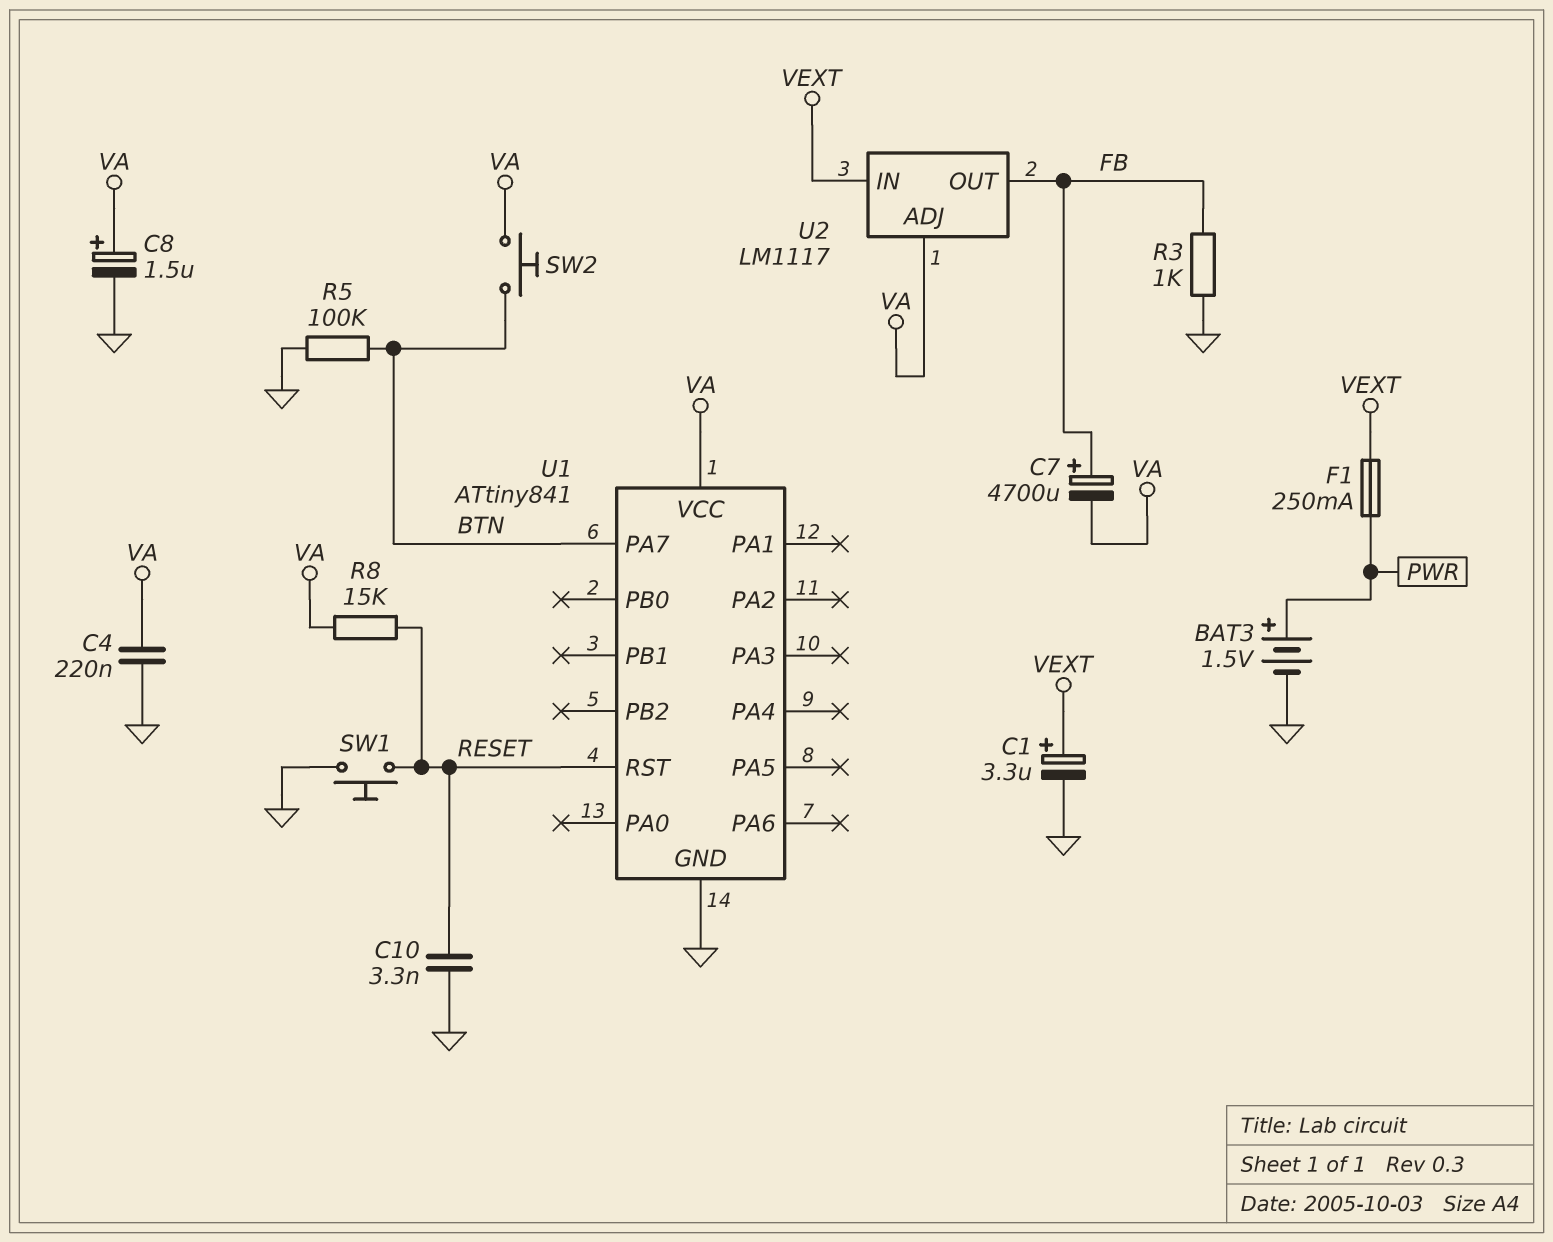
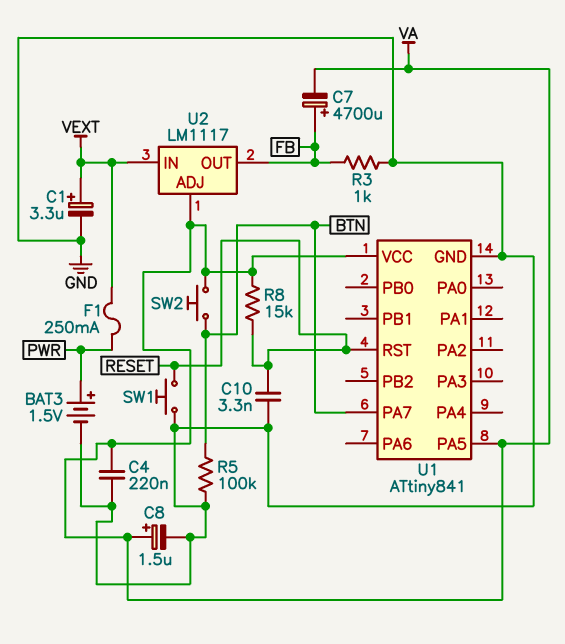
U1 pin PA5: none -> VA

